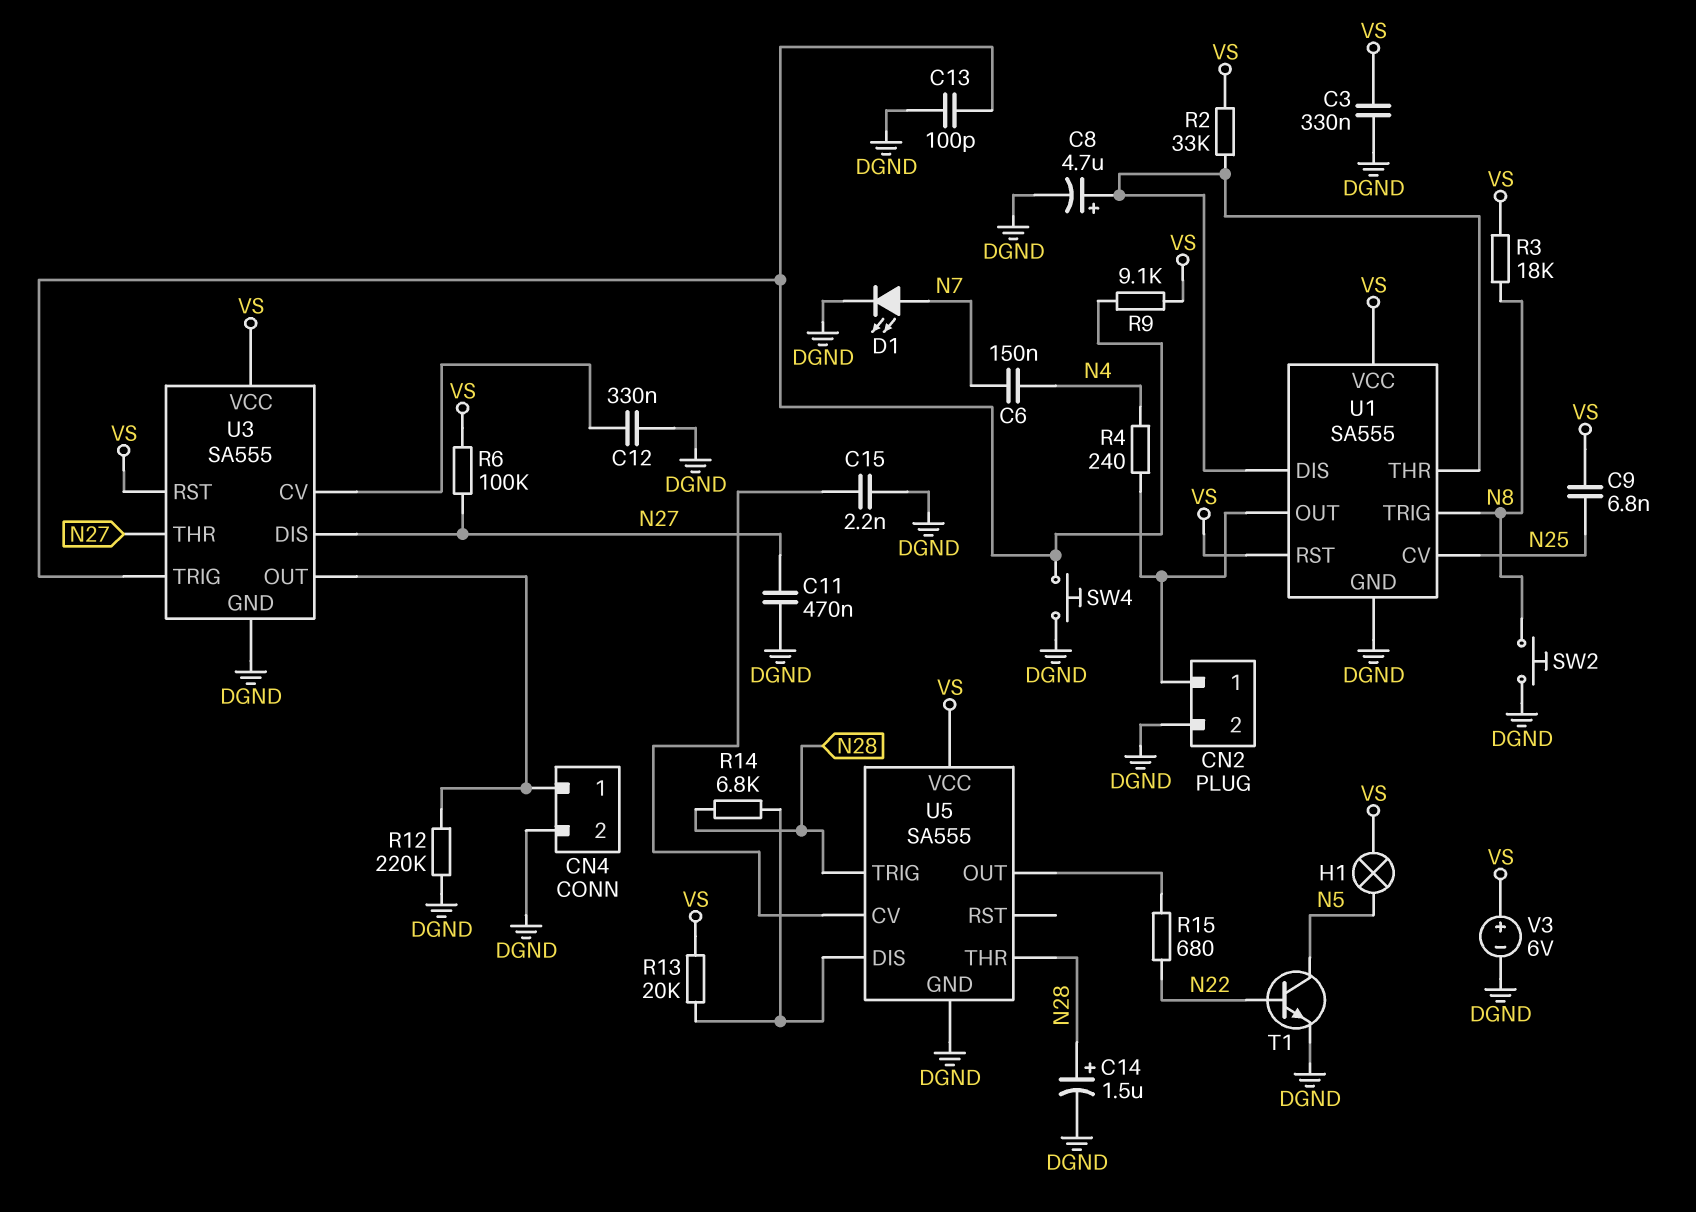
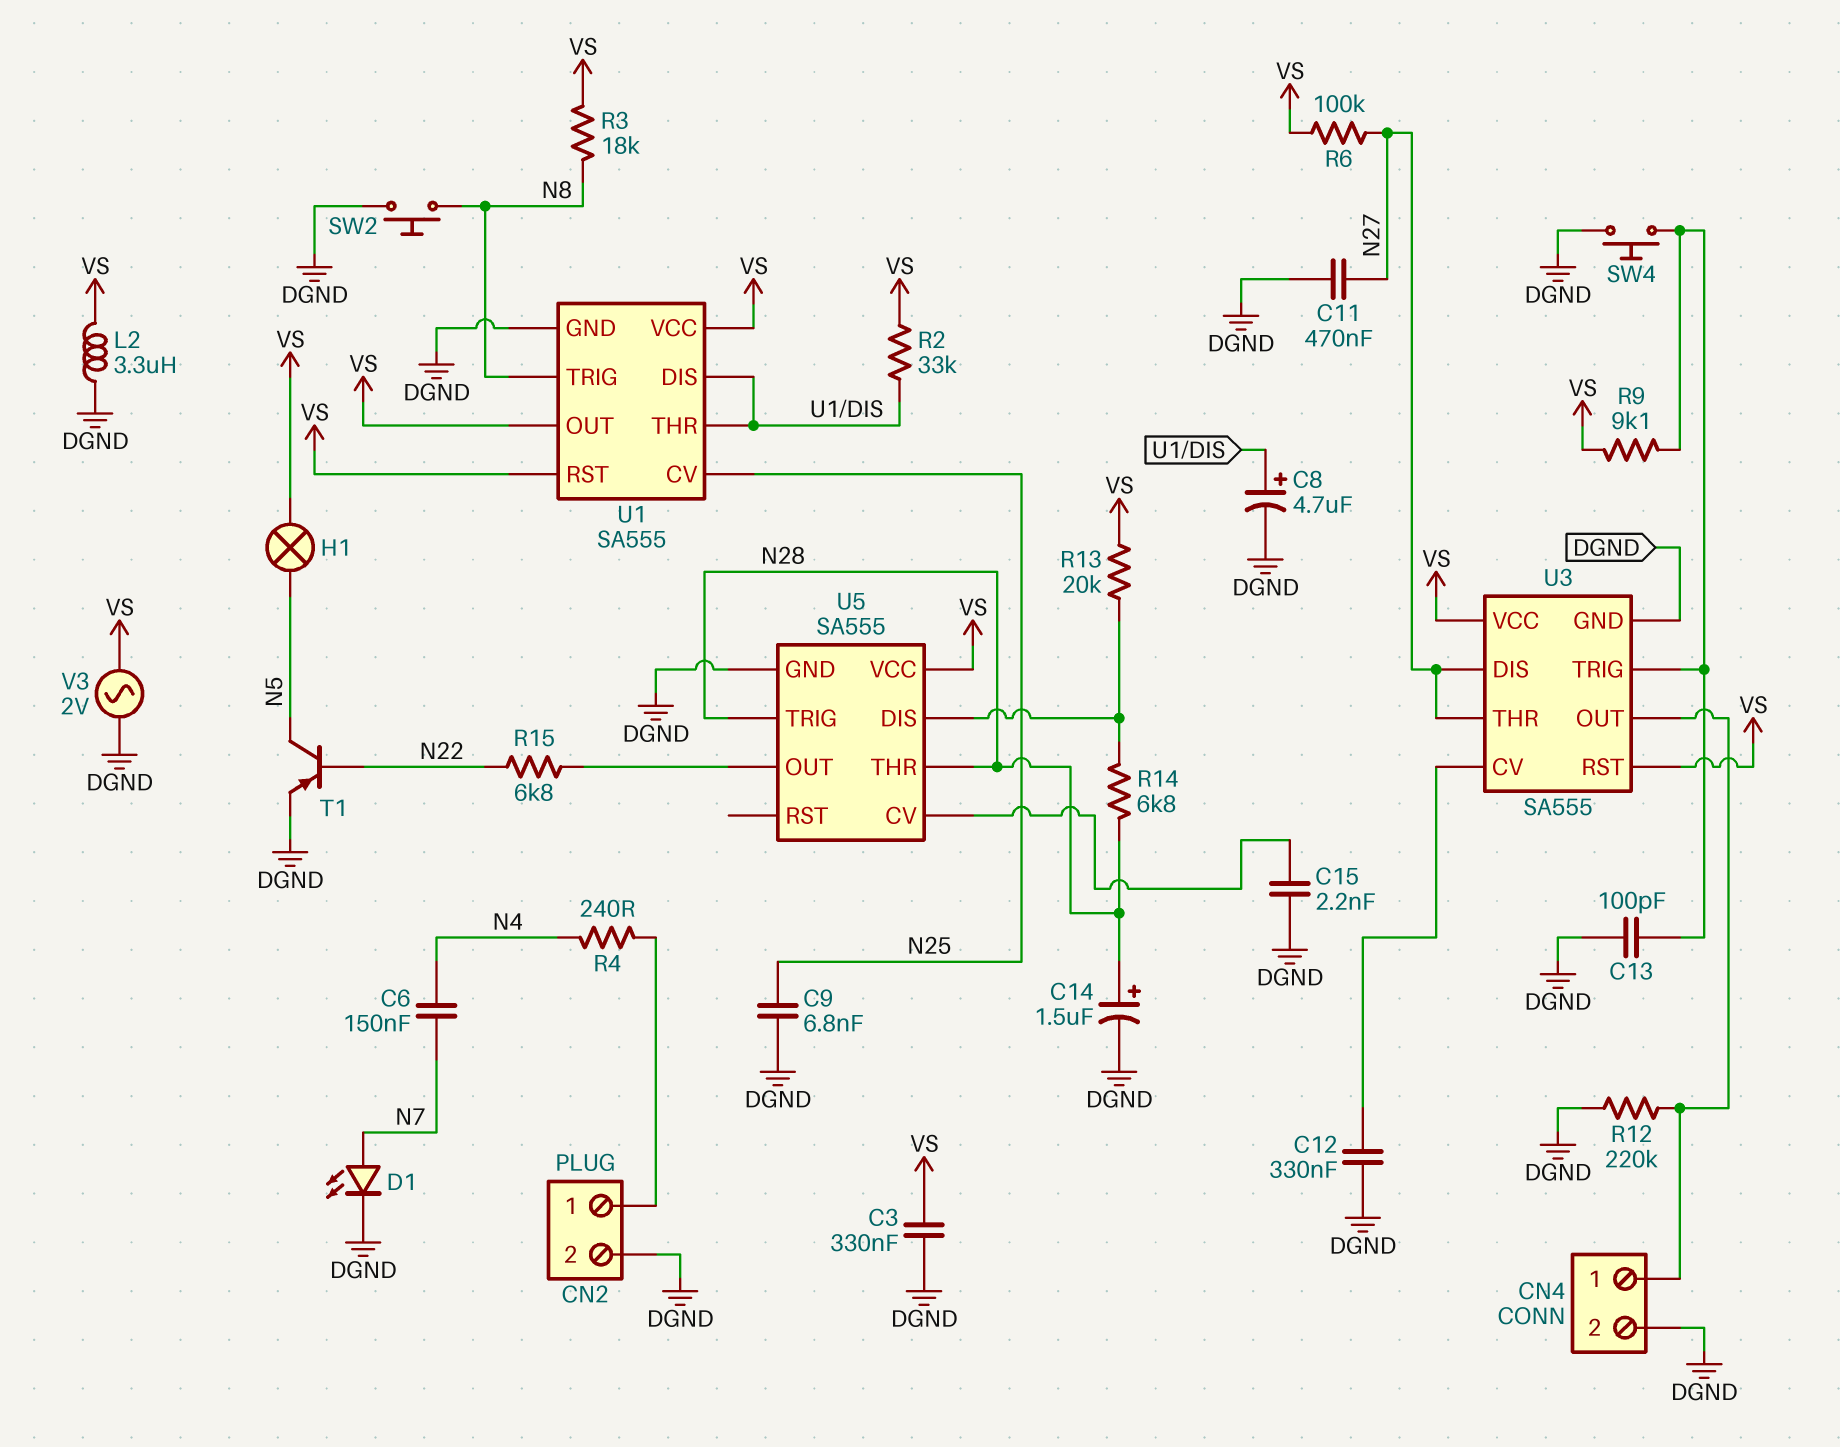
C9: 6.8nF (N25, VS) -> 6.8nF (DGND, N25)
L2: none -> 3.3uH (DGND, VS)
R15: 680 (N22, U5/OUT) -> 6.8k (N22, U5/OUT)
T1: NPN (B N22, C N5, E DGND) -> PNP (B N22, C N5, E DGND)
U1 pin OUT: CN2/1 -> VS
V3: 6V (plus VS, minus DGND) -> AC 2V (DGND, VS)

